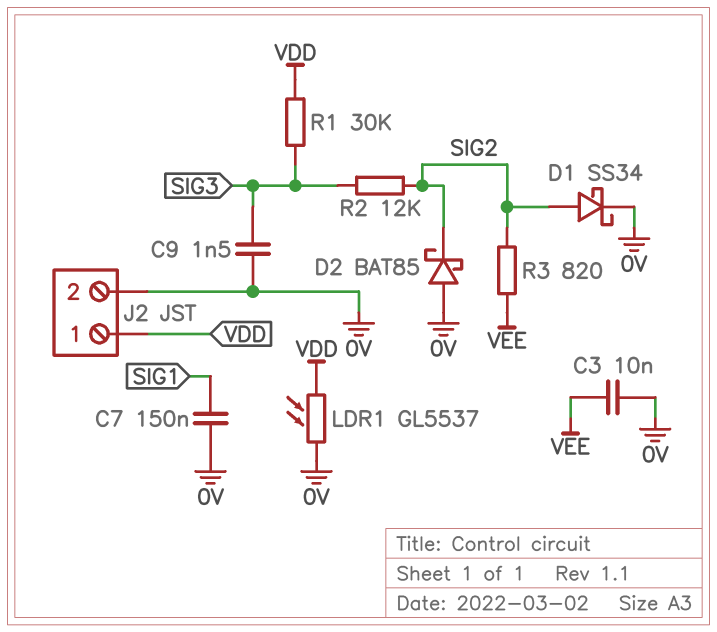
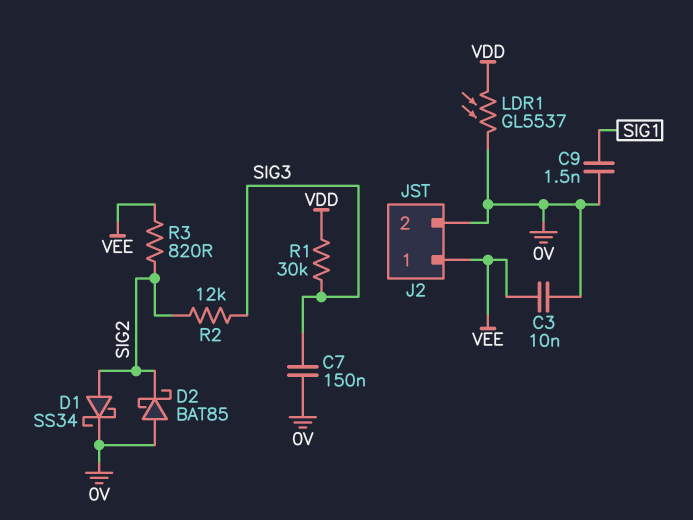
C7: 150nF (0V, SIG1) -> 150nF (0V, SIG3)
C9: 1.5nF (0V, SIG3) -> 1.5nF (0V, SIG1)
J2 pin 1: VDD -> VEE

